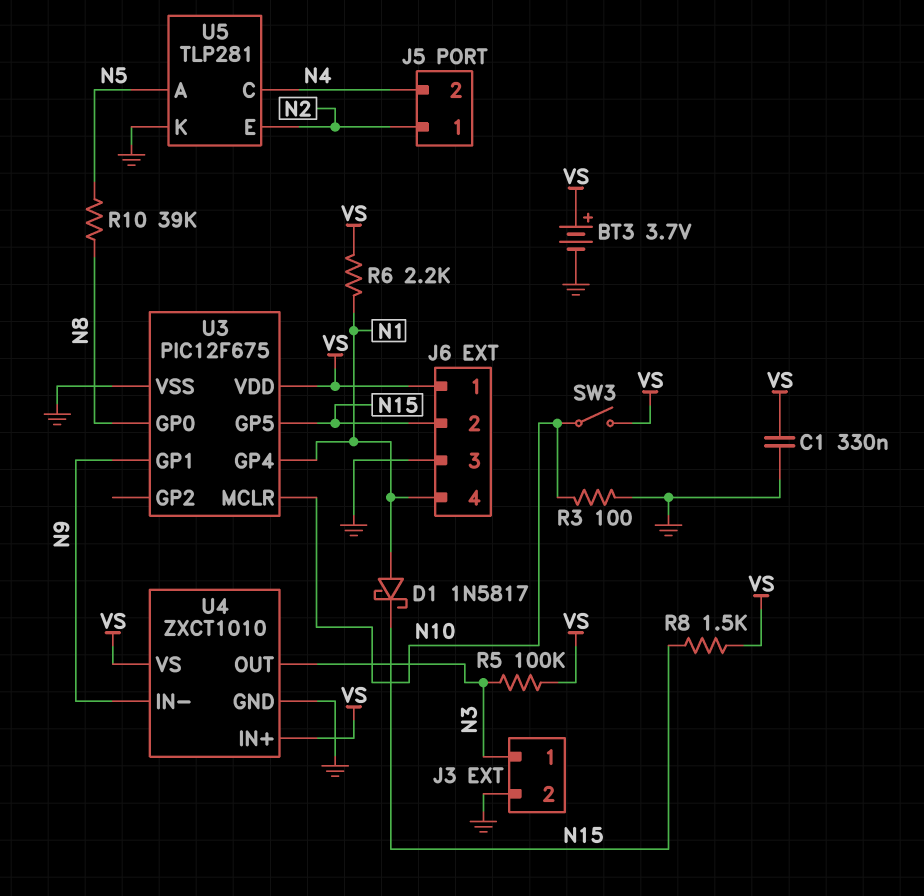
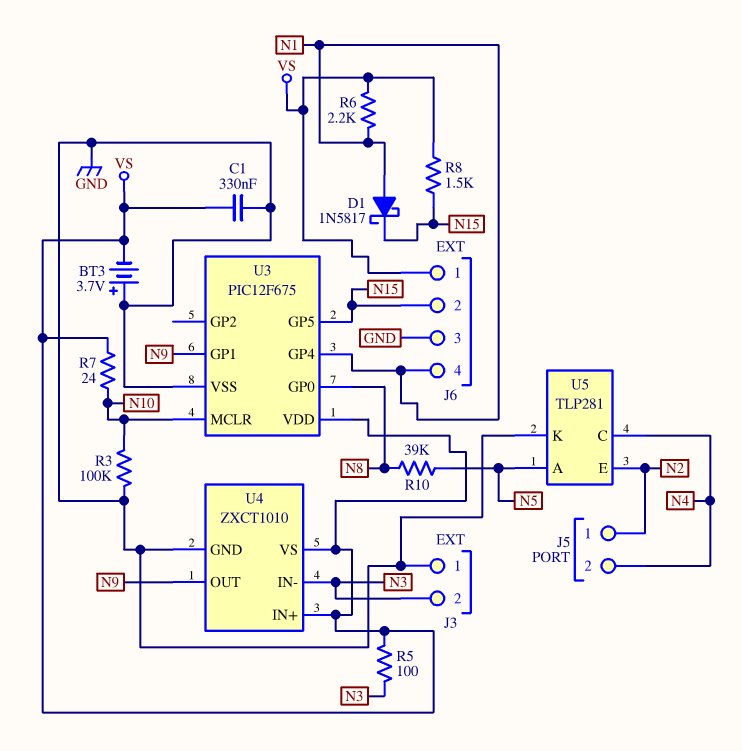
BT3: 3.7V (plus VS, minus GND) -> 3.7V (plus GND, minus VS)
J3 pin 1: N3 -> GND
J3 pin 2: GND -> N3
R3: 100 (GND, N10) -> 100k (GND, N10)
R5: 100k (N3, VS) -> 100 (N3, VS)
R7: none -> 24 (N10, VS)
SW3: switch (N10, VS) -> none
U4 pin IN-: N9 -> N3
U4 pin OUT: N3 -> N9

